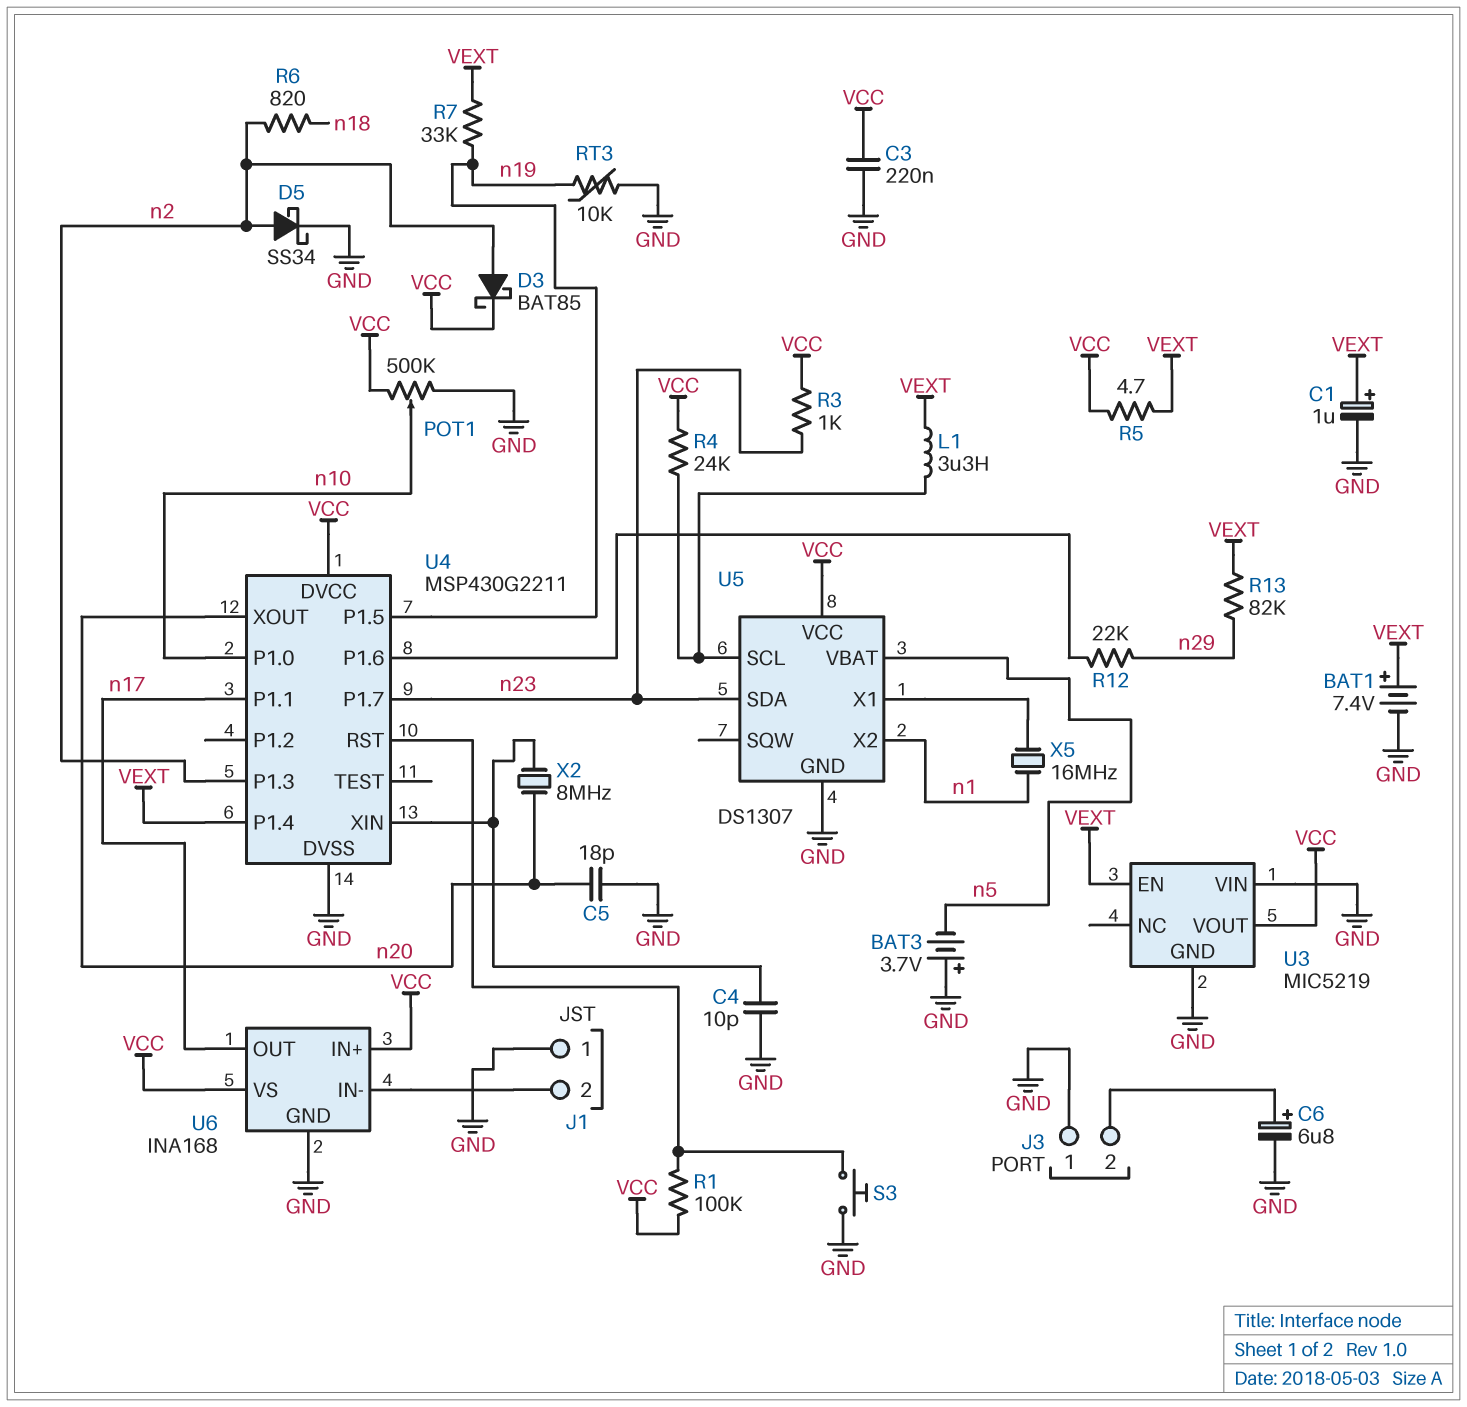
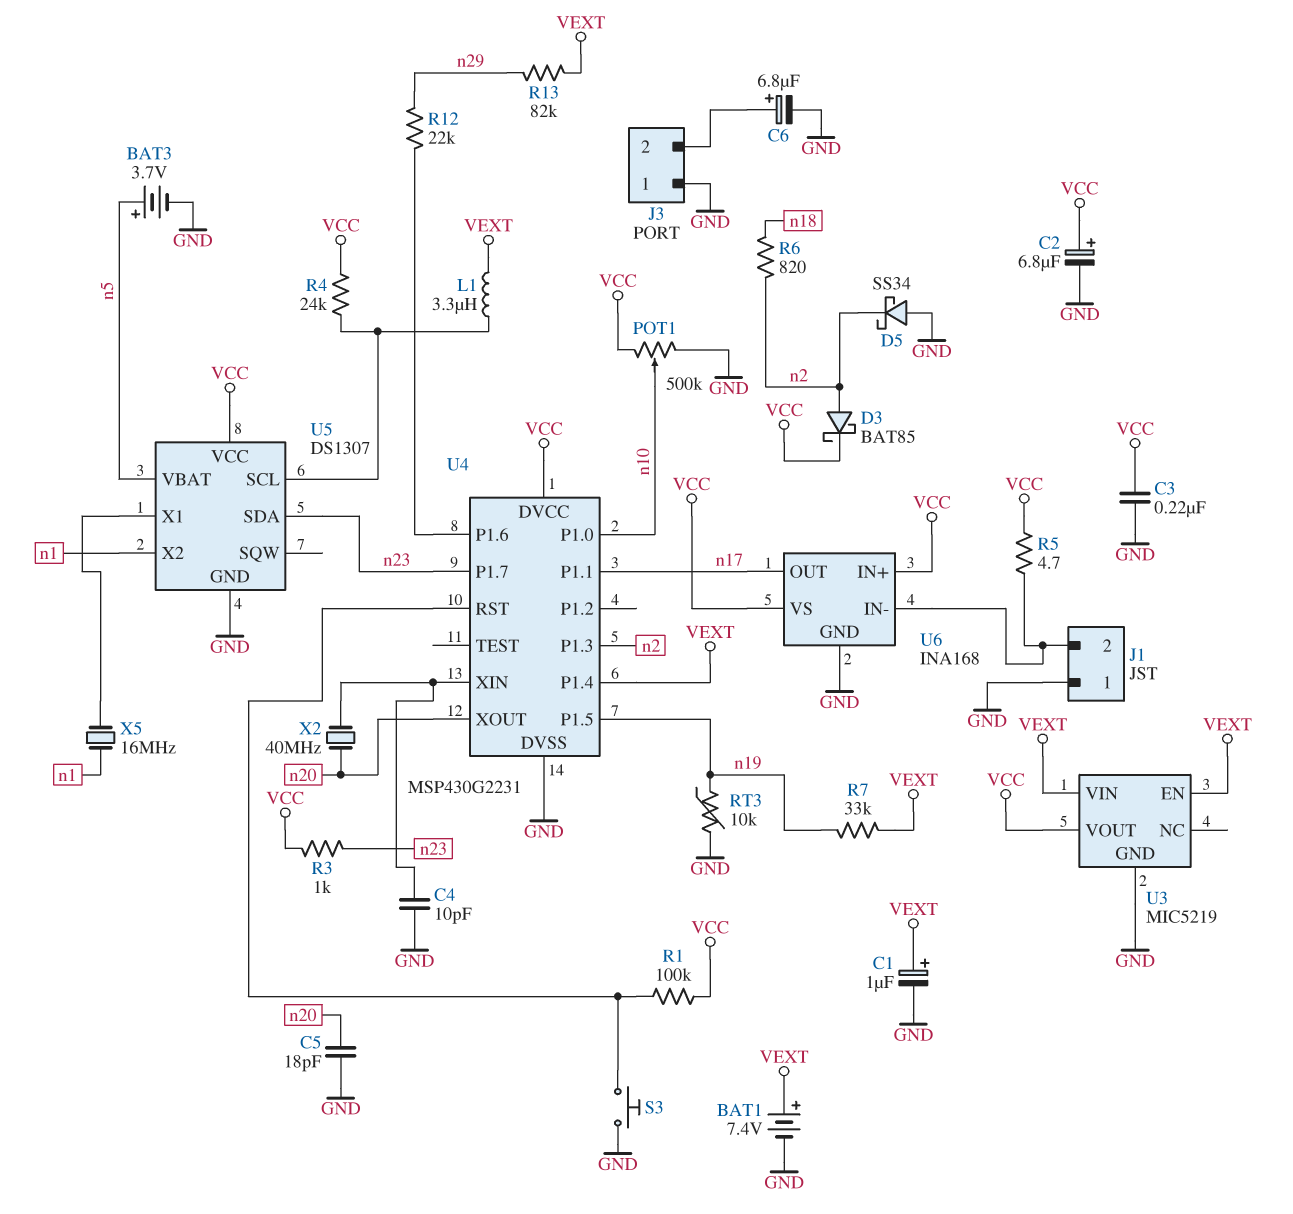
BAT3: 3.7V (plus GND, minus n5) -> 3.7V (plus n5, minus GND)
C2: none -> 6.8uF (plus VCC, minus GND)
D5: schottky SS34 (A n2, K GND) -> schottky SS34 (A GND, K n2)
R5: 4.7 (VCC, VEXT) -> 4.7 (J1/2, VCC)
U3 pin VIN: GND -> VEXT
U4: MSP430G2211 -> MSP430G2231
X2: 8MHz (U4/XIN, n20) -> 40MHz (U4/XIN, n20)

